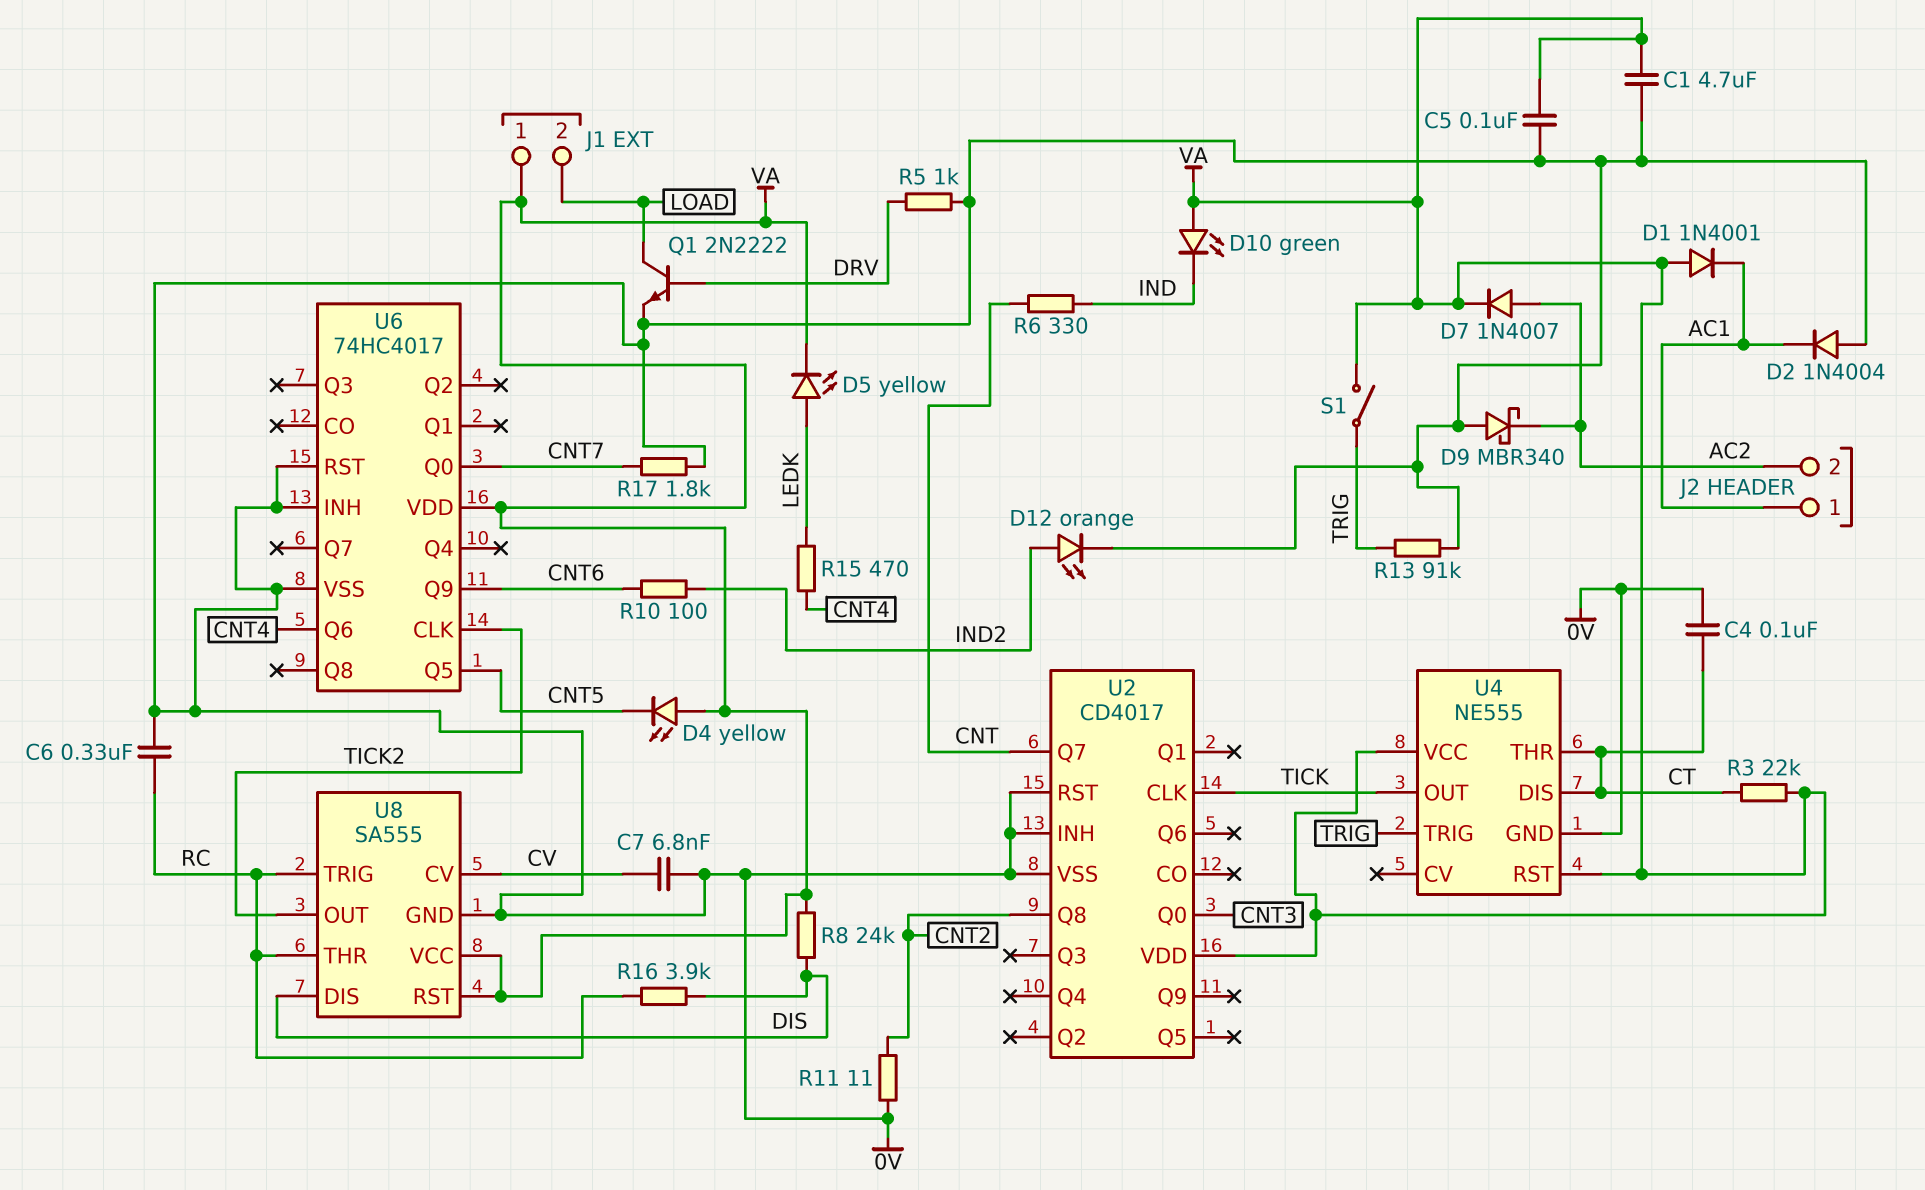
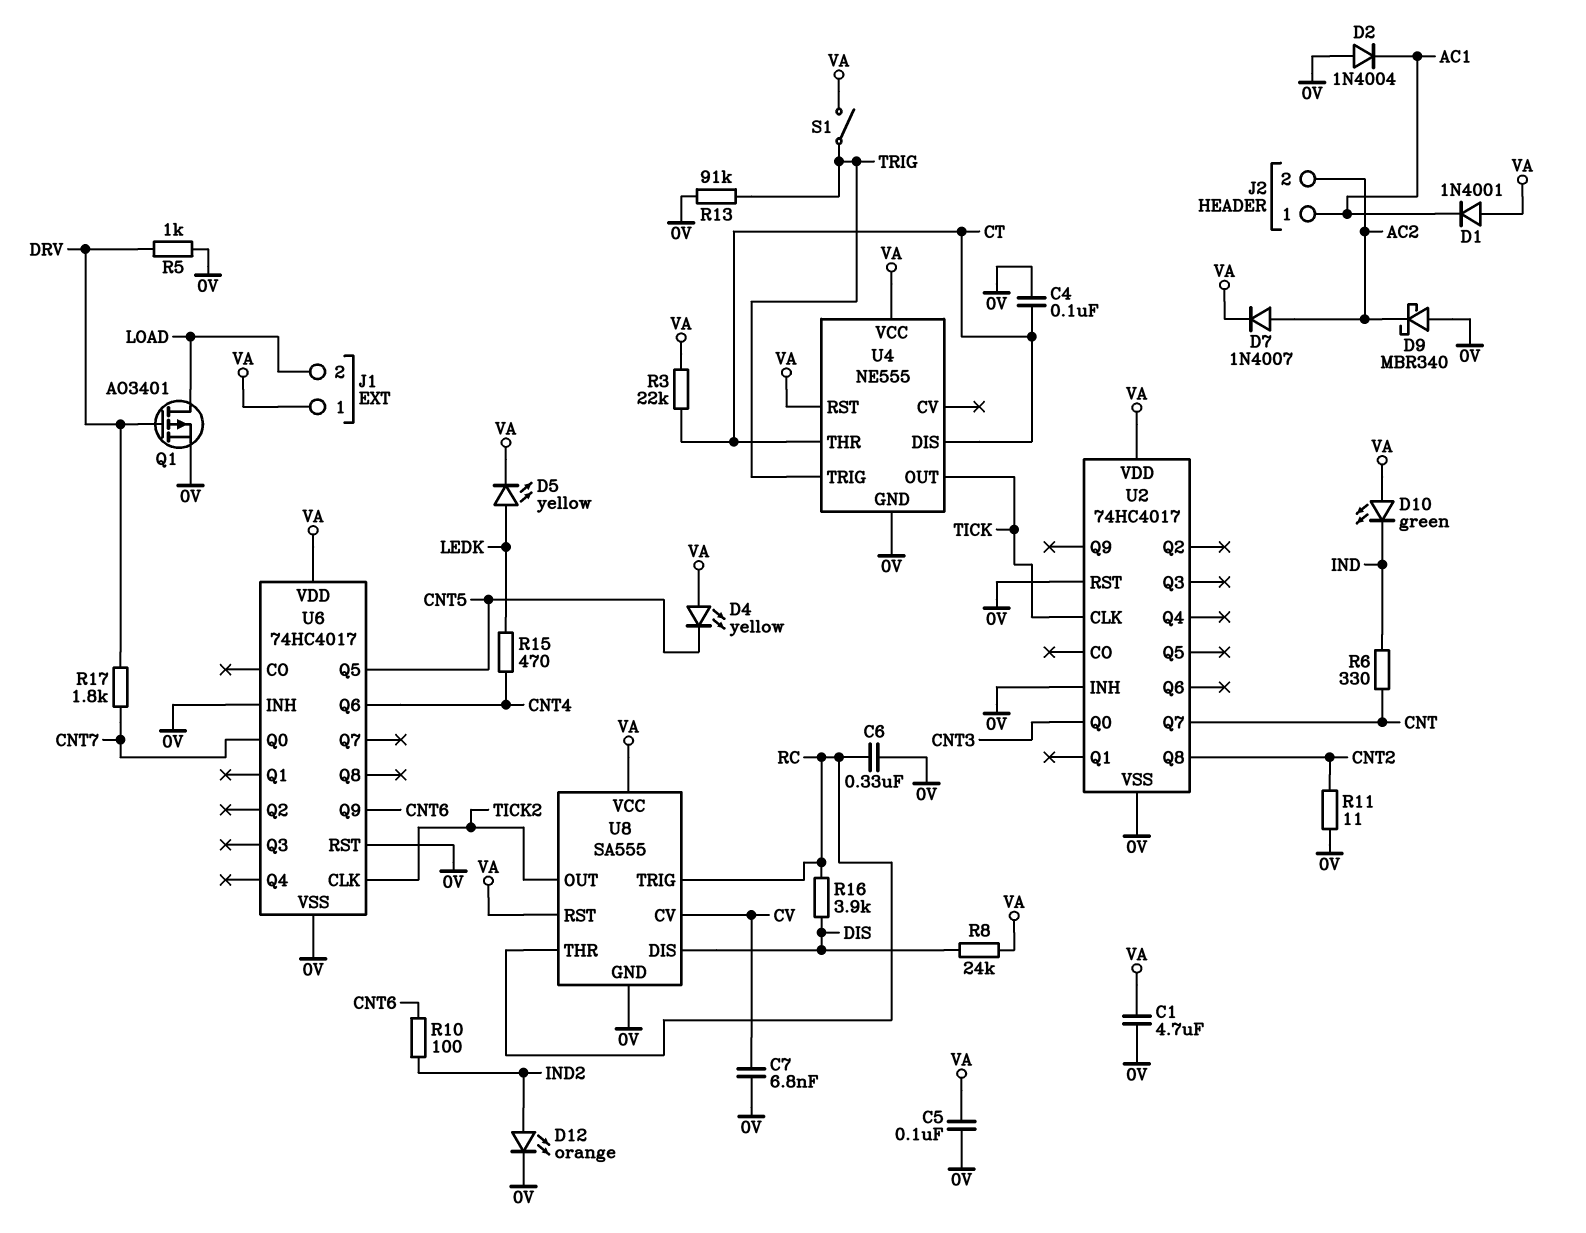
Q1: NPN 2N2222 (B DRV, C LOAD, E 0V) -> PMOS AO3401 (G DRV, D LOAD, S 0V)
R17: 1.8k (0V, CNT7) -> 1.8k (CNT7, DRV)
U2: CD4017 -> 74HC4017

